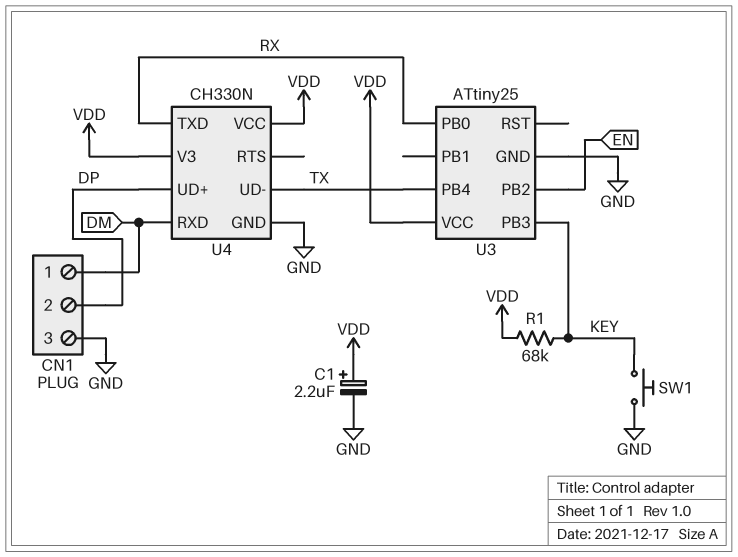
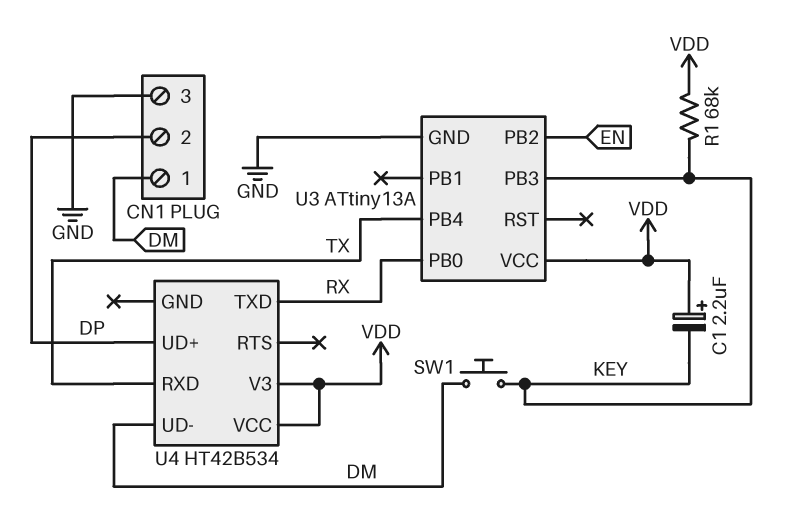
C1: 2.2uF (plus VDD, minus GND) -> 2.2uF (plus VDD, minus KEY)
SW1: button (GND, KEY) -> button (DM, KEY)
U3: ATtiny25 -> ATtiny13A
U4: CH330N -> HT42B534
U4 pin GND: GND -> none
U4 pin RXD: DM -> TX
U4 pin UD-: TX -> DM

